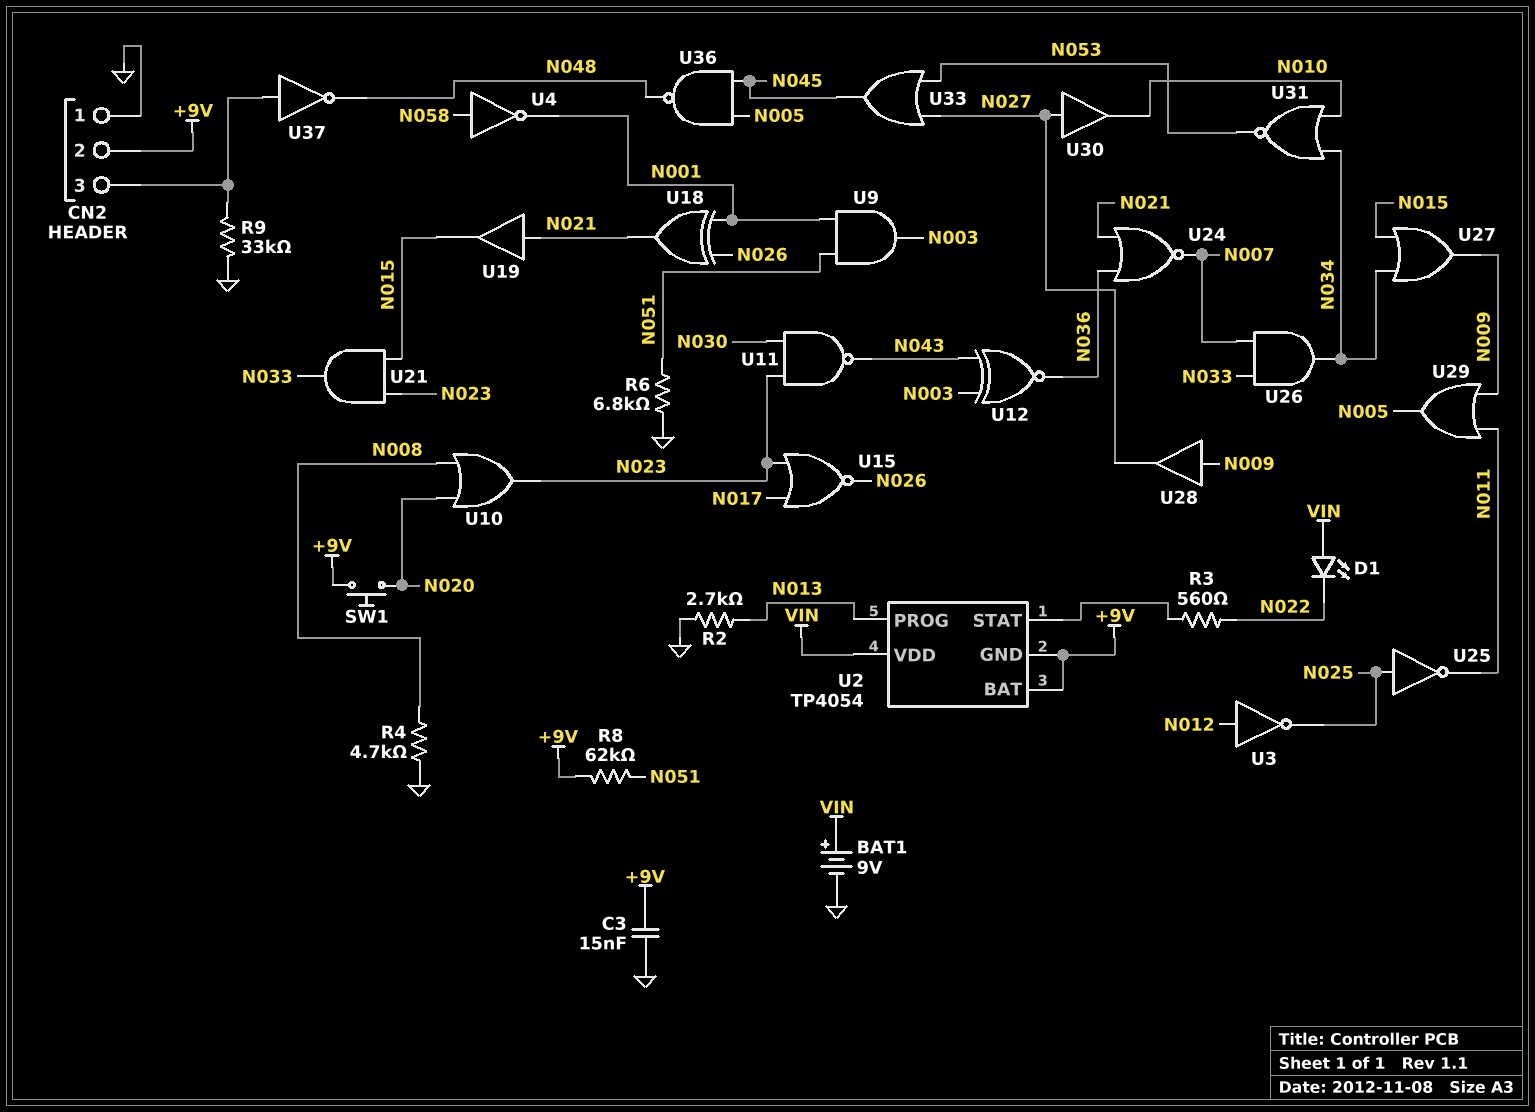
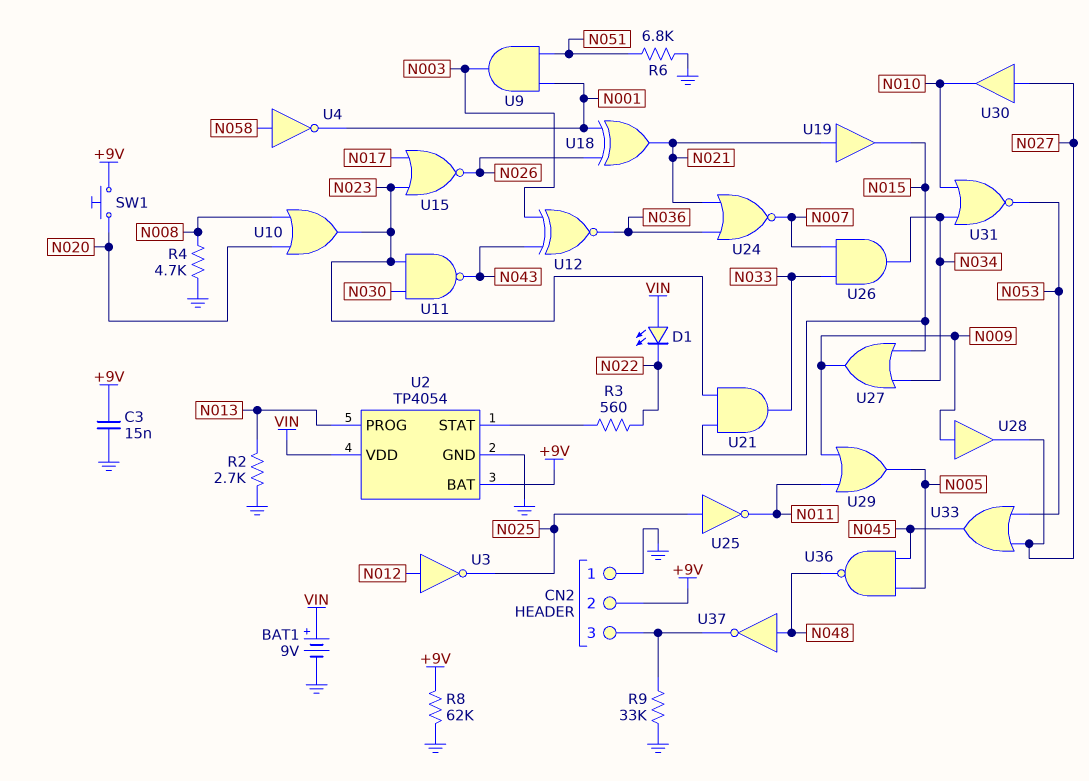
R8: 62k (+9V, N051) -> 62k (+9V, GND)
U2 pin GND: +9V -> GND
U37: NOT (in CN2/3, out N048) -> NOT (in N048, out CN2/3)

